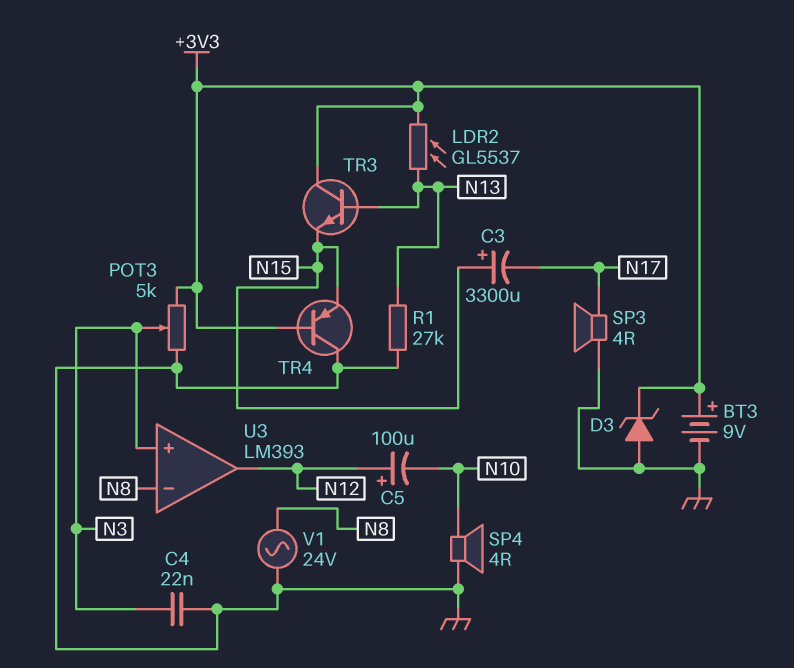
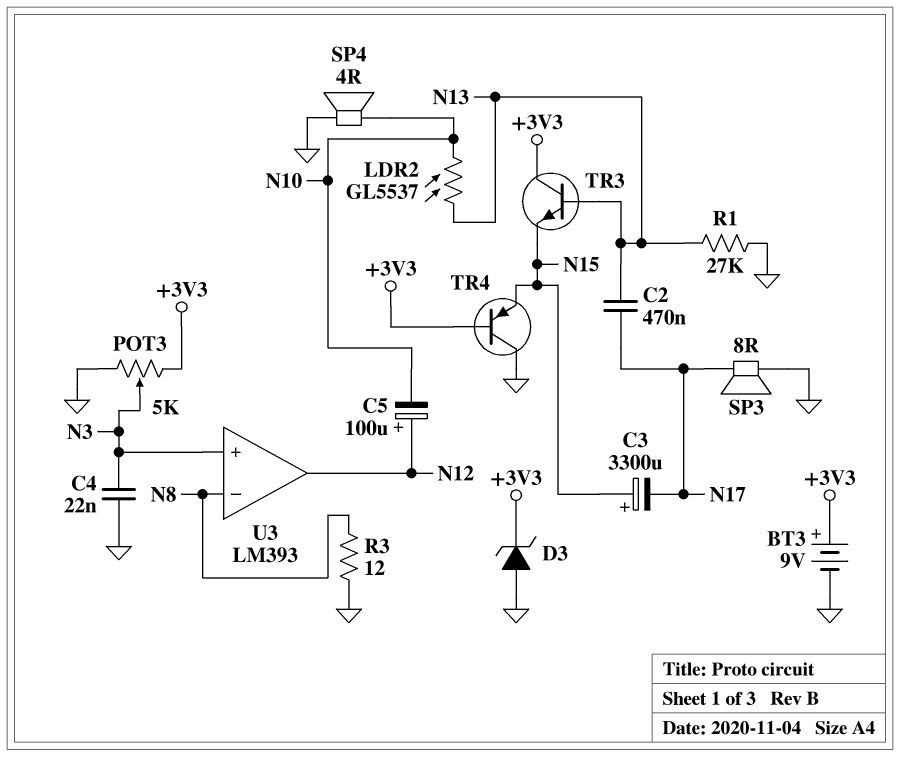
C2: none -> 470nF (N13, N17)
LDR2: GL5537 (+3V3, N13) -> GL5537 (N10, N13)
R3: none -> 12 (GND, N8)
SP3: speaker 4R (GND, N17) -> speaker 8R (GND, N17)
V1: AC 24V (GND, N8) -> none

